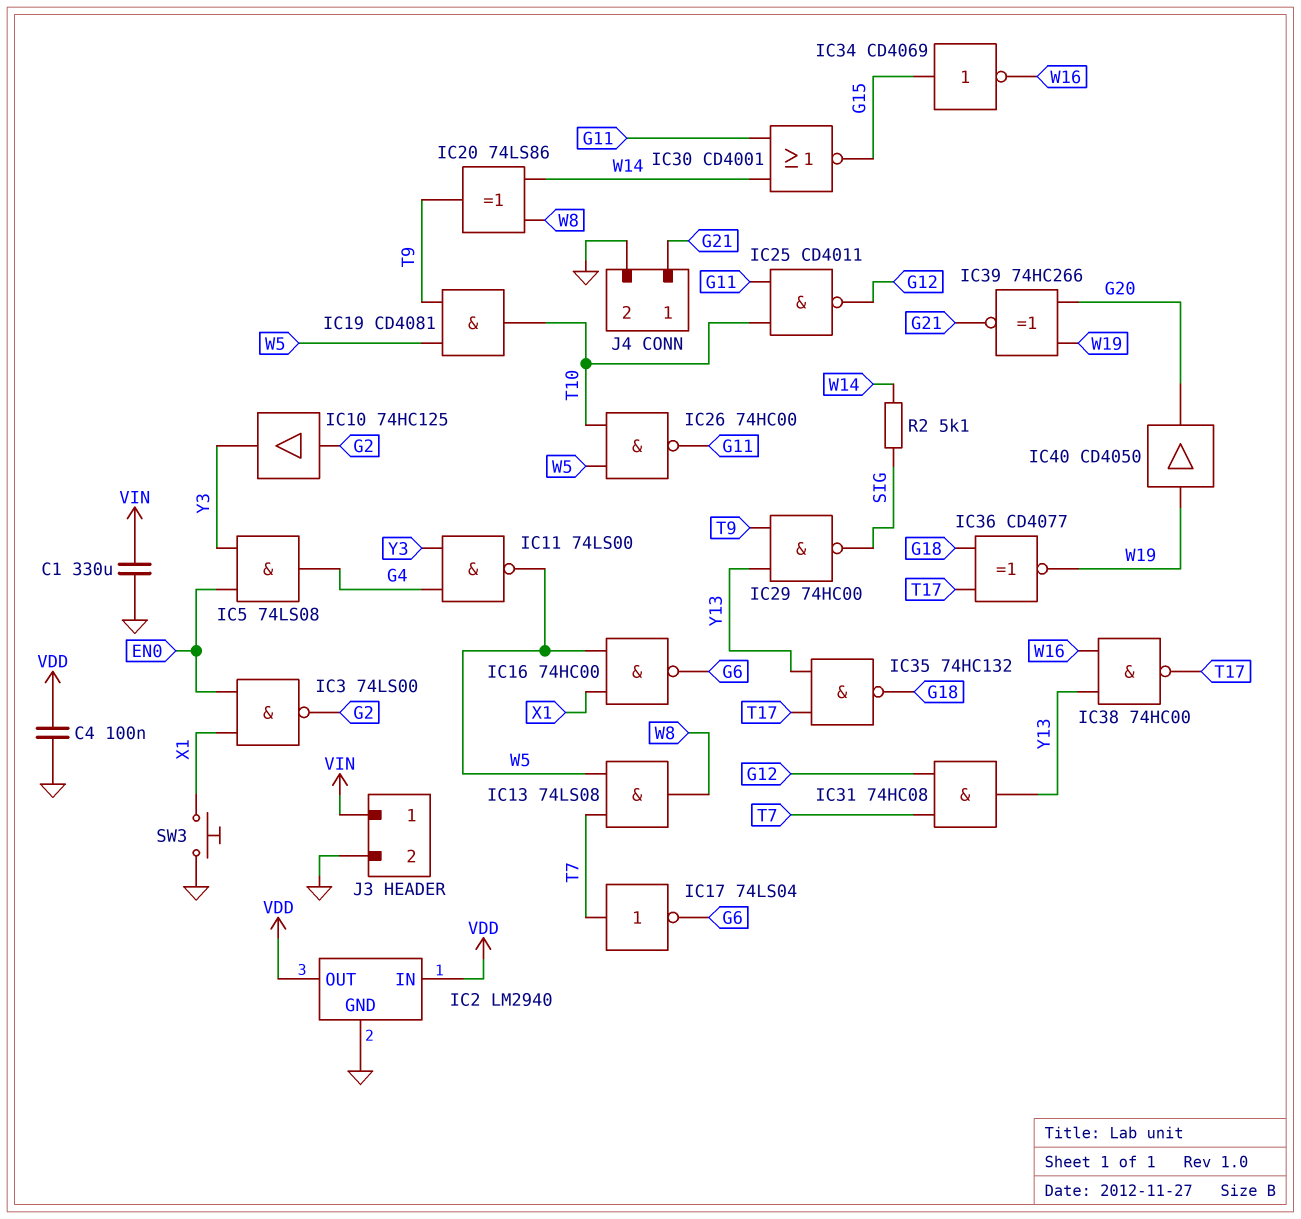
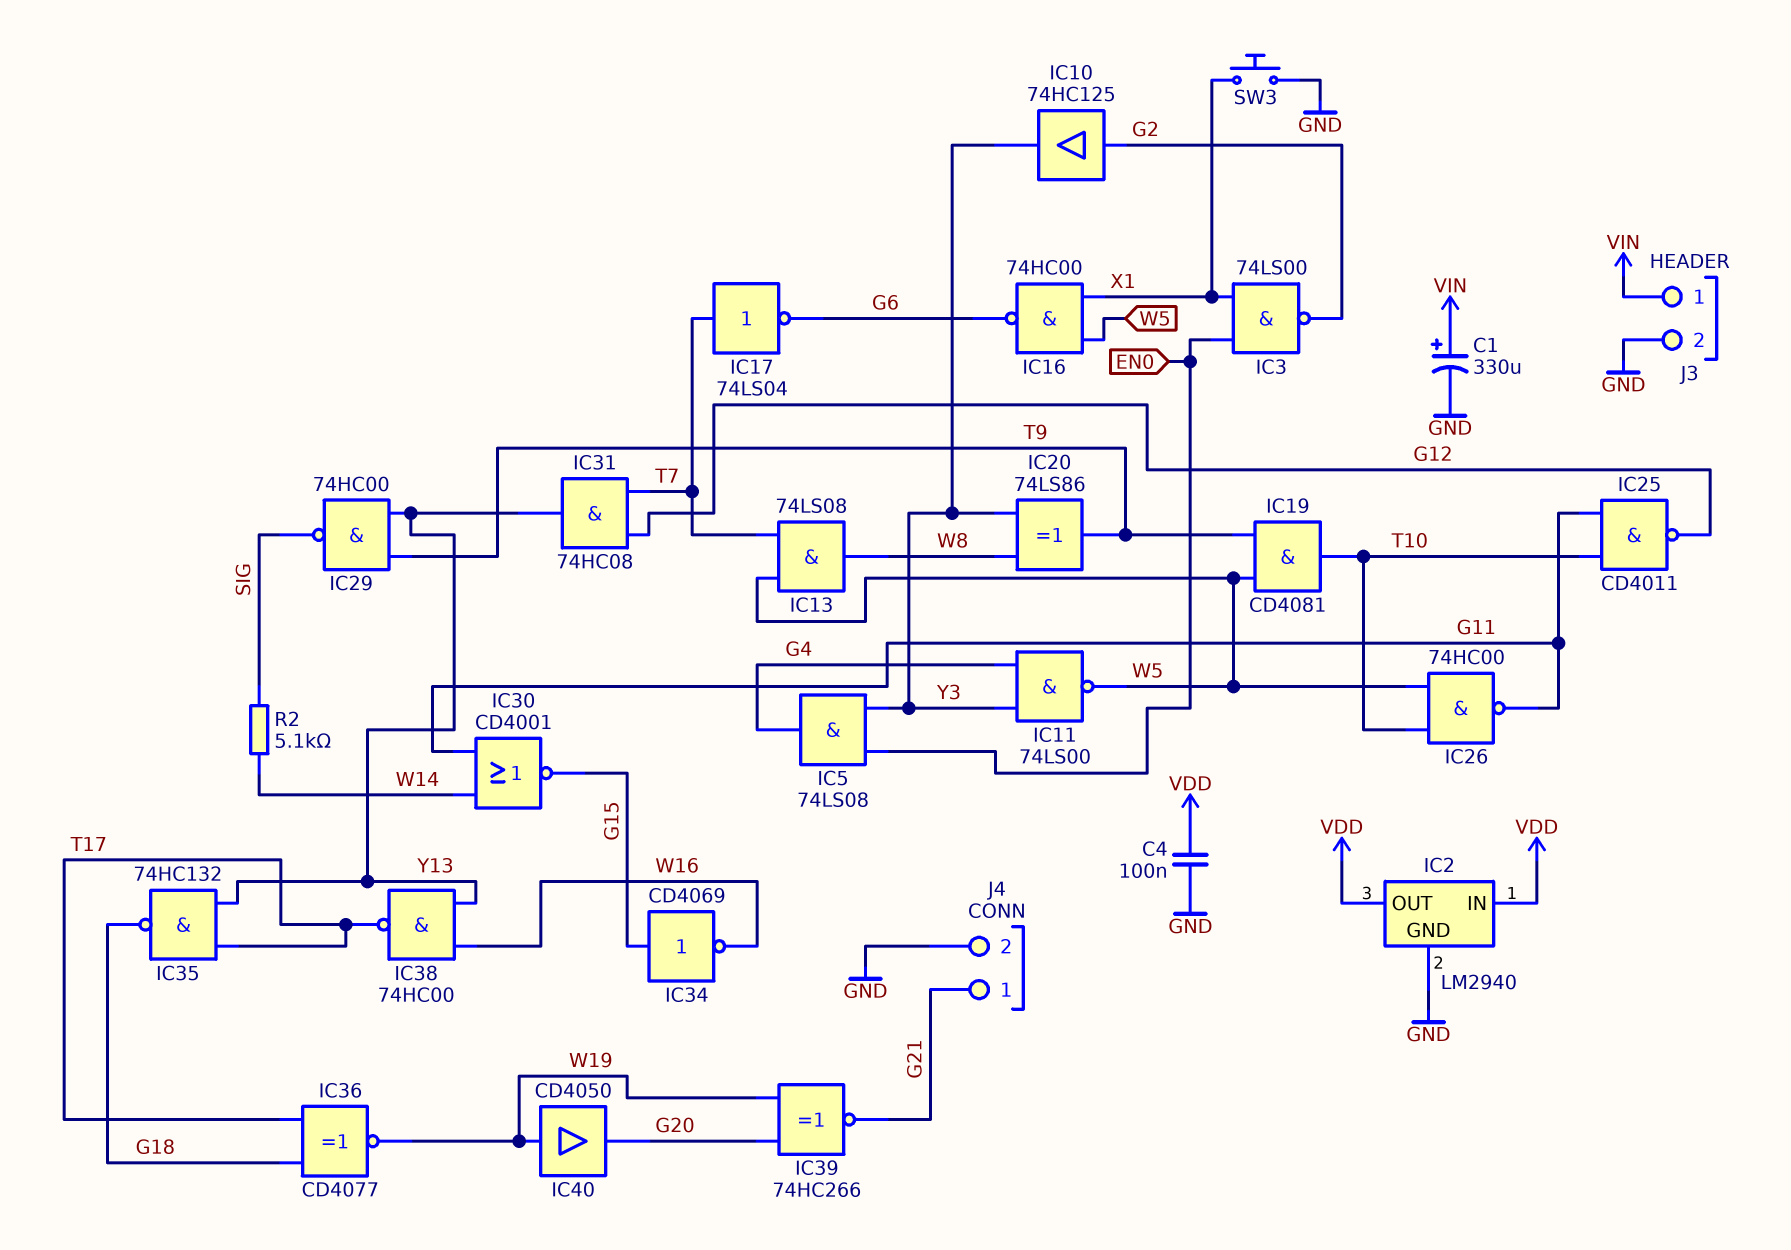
C1: 330uF (GND, VIN) -> 330uF (plus VIN, minus GND)
IC20: XOR 74LS86 (in W8, in W14, out T9) -> XOR 74LS86 (in W8, in Y3, out T9)

